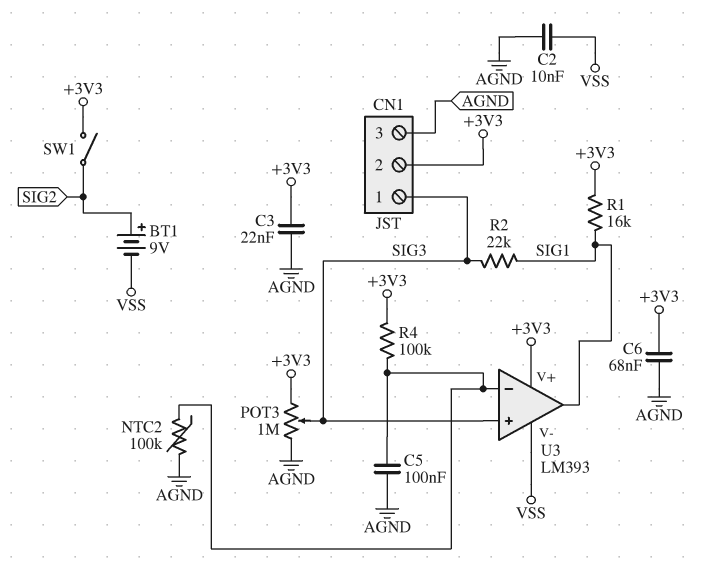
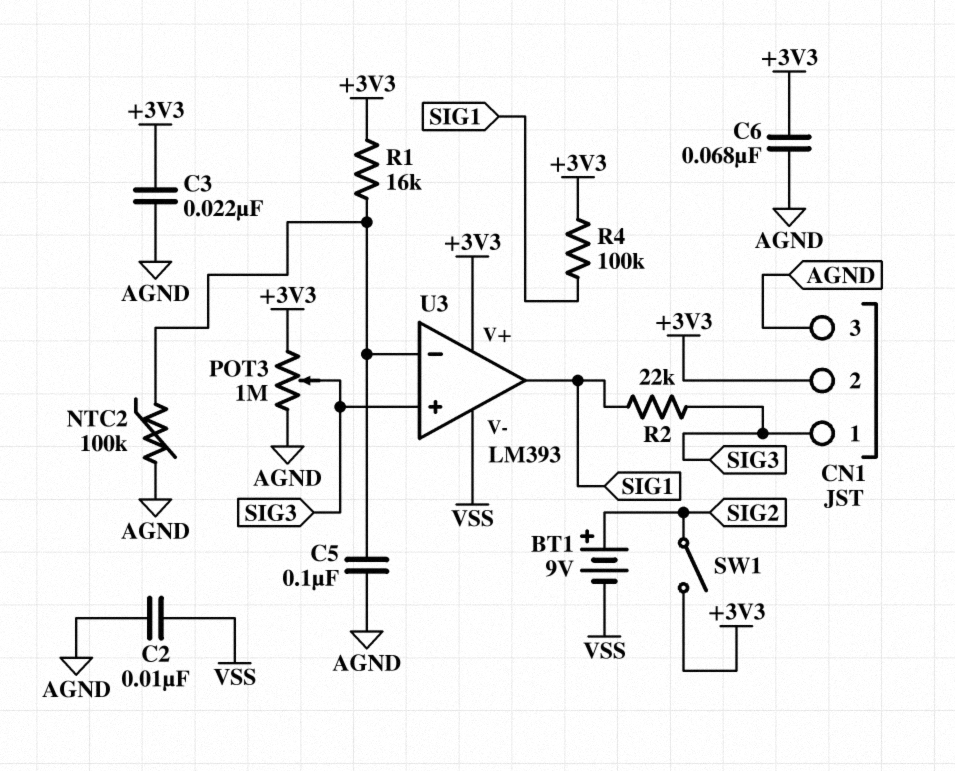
R1: 16k (+3V3, SIG1) -> 16k (+3V3, U3/in-)
R4: 100k (+3V3, U3/in-) -> 100k (+3V3, SIG1)

